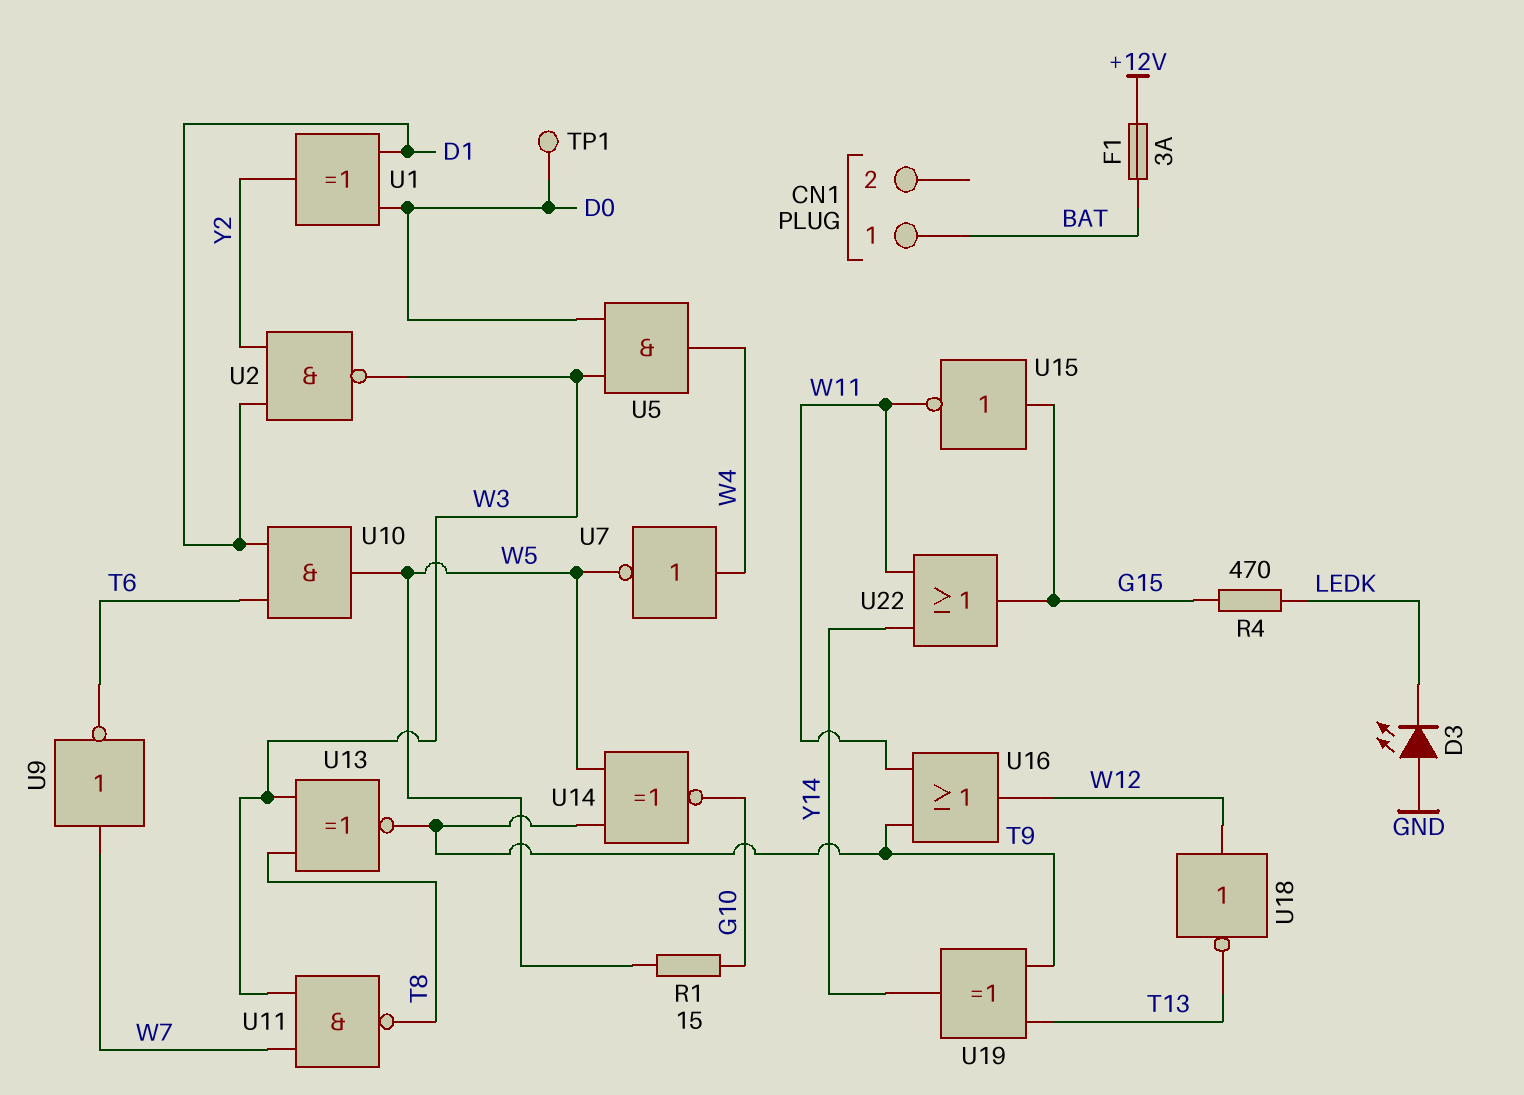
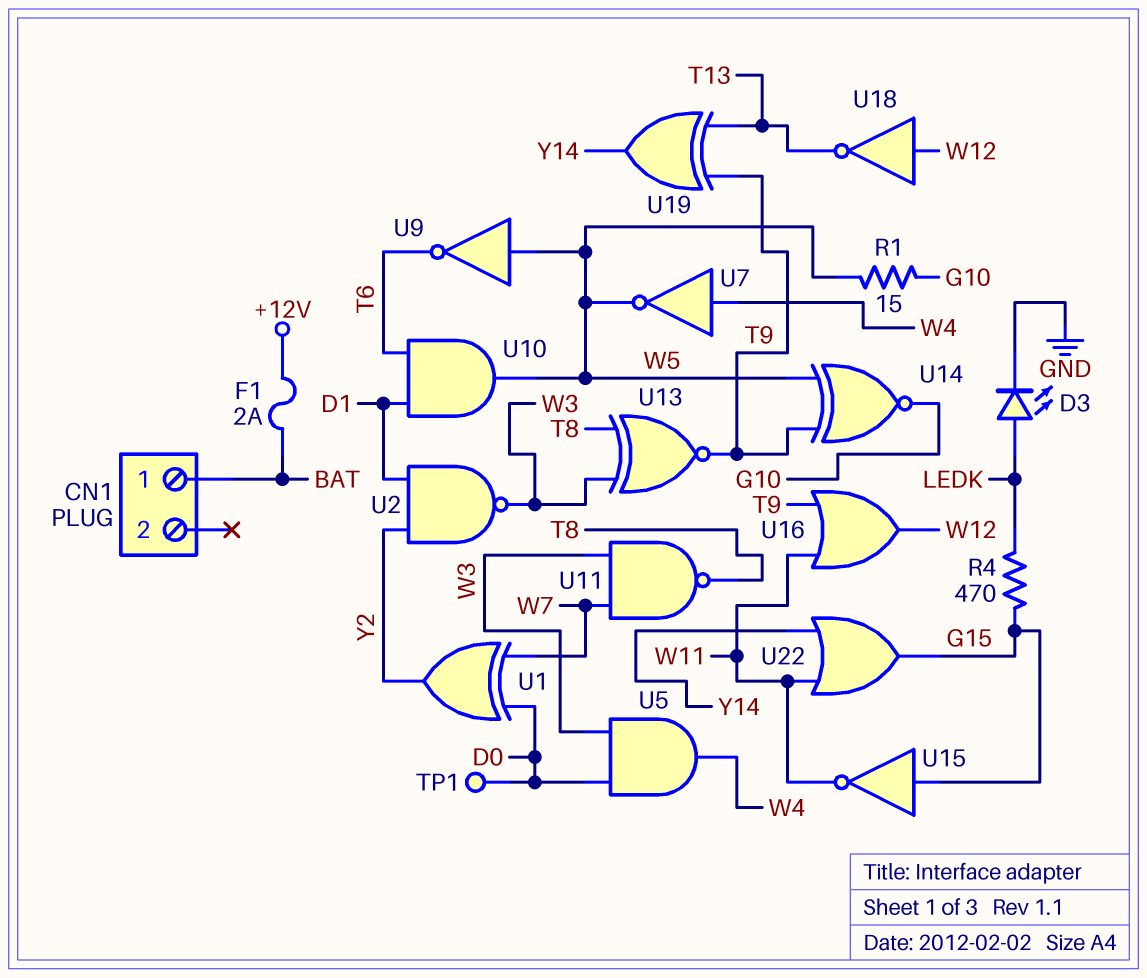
D3: LED (A GND, K LEDK) -> LED (A LEDK, K GND)
F1: 3A (+12V, BAT) -> 2A (+12V, BAT)
U1: XOR (in D0, in D1, out Y2) -> XOR (in D0, in W7, out Y2)
U9: NOT (in W7, out T6) -> NOT (in W5, out T6)

